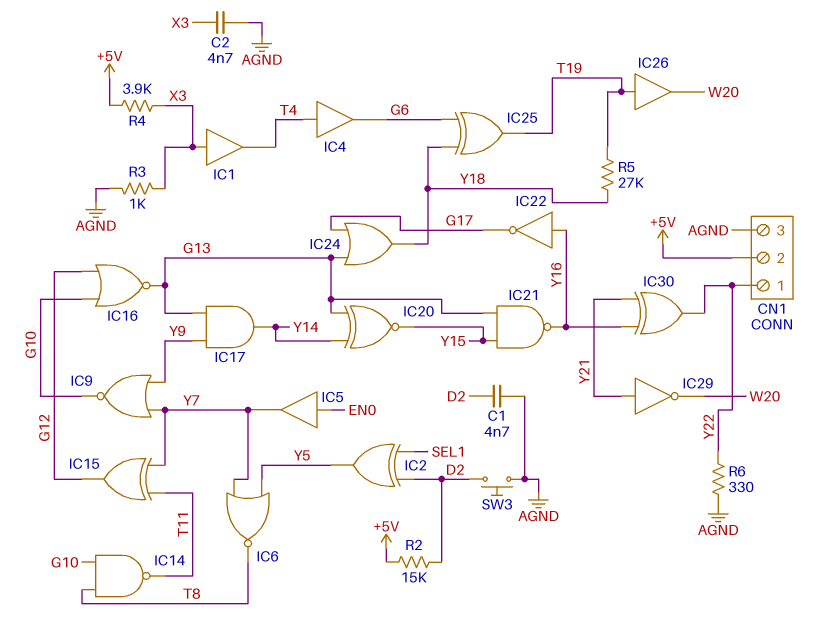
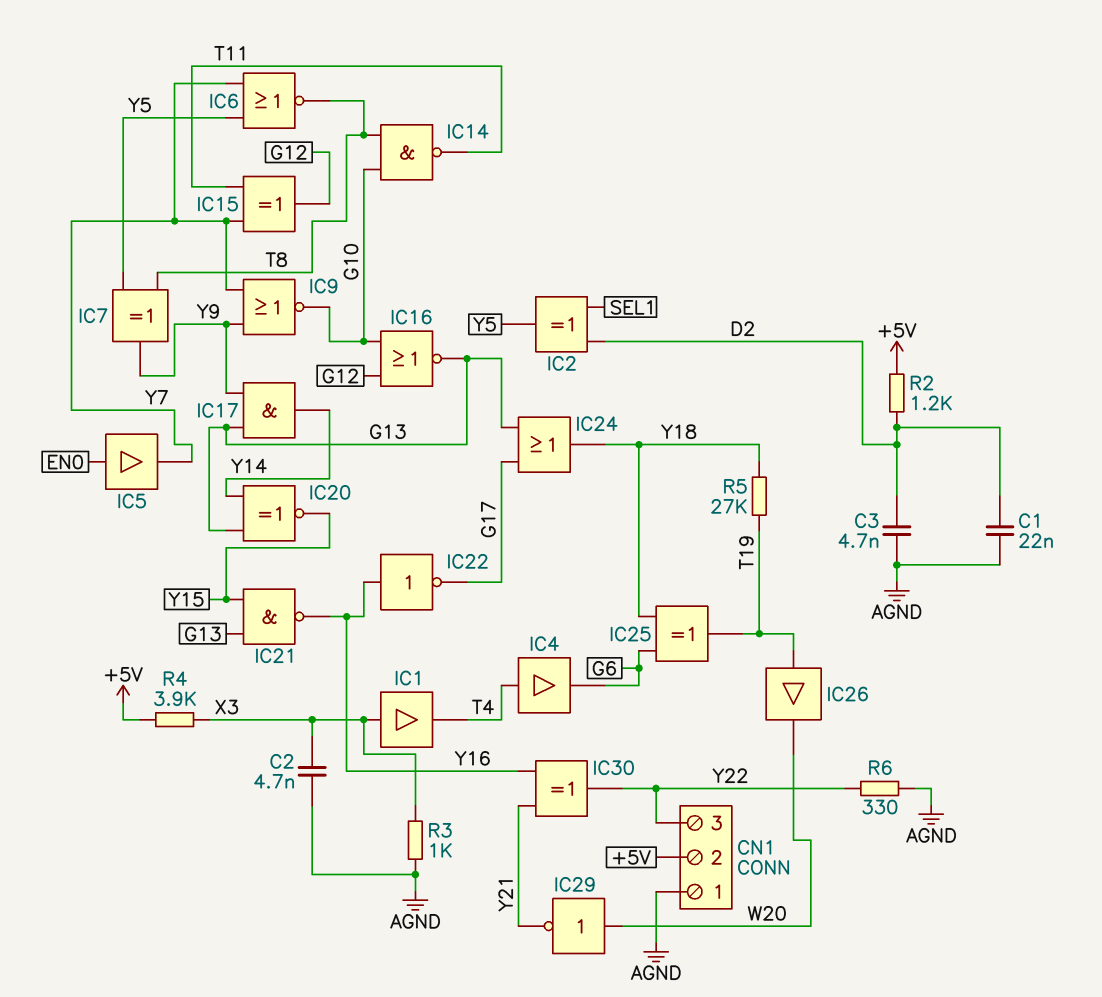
C1: 4.7nF (AGND, D2) -> 22nF (AGND, D2)
C3: none -> 4.7nF (AGND, D2)
CN1 pin 1: Y22 -> AGND
CN1 pin 3: AGND -> Y22
IC7: none -> XOR (in T8, in Y5, out Y9)
IC29: NOT (in Y21, out W20) -> NOT (in W20, out Y21)
R2: 15k (+5V, D2) -> 1.2k (+5V, D2)
SW3: button (AGND, D2) -> none

